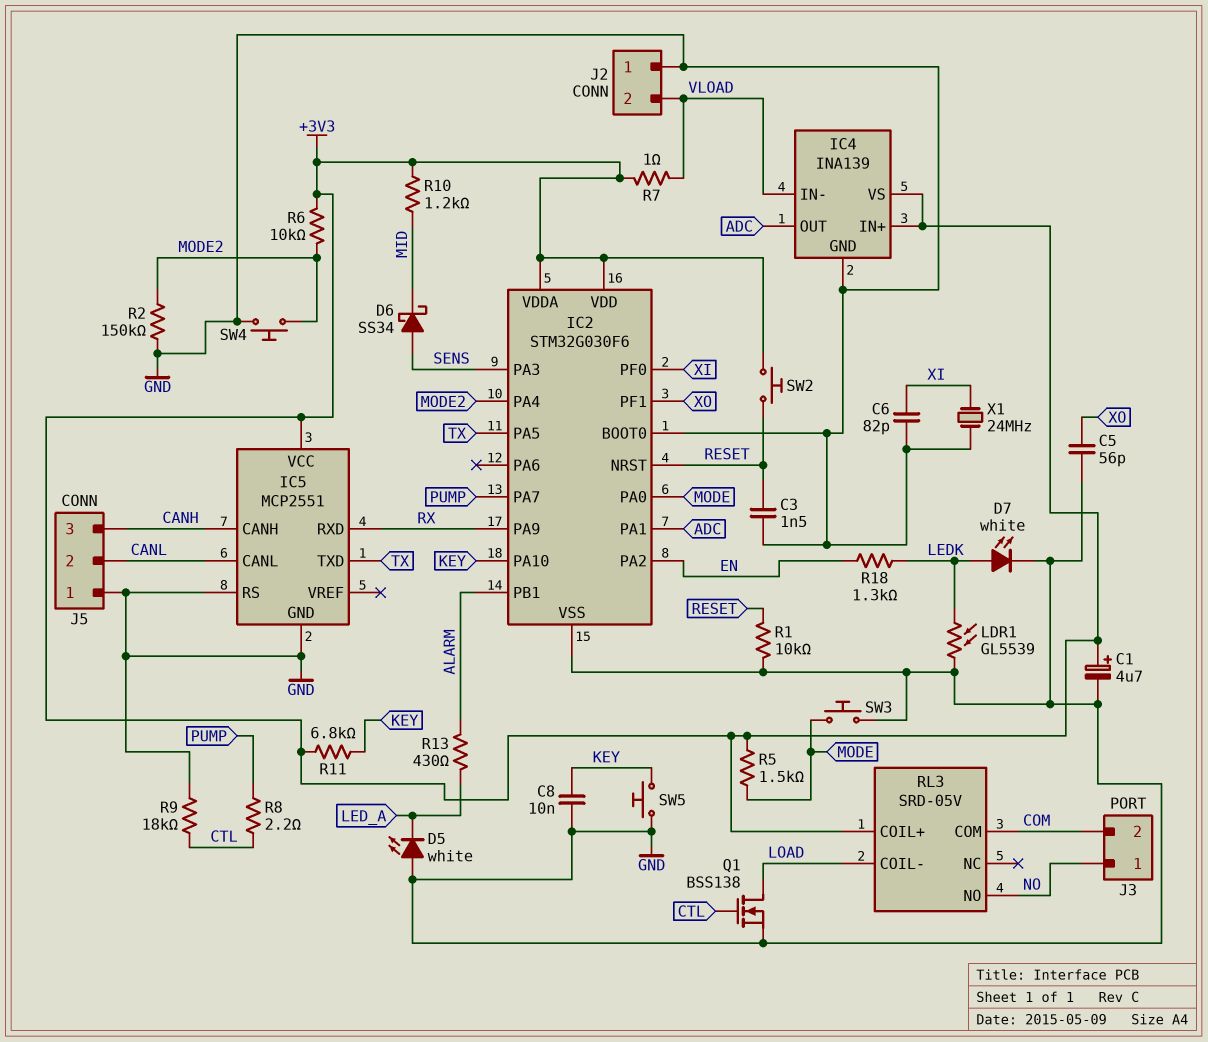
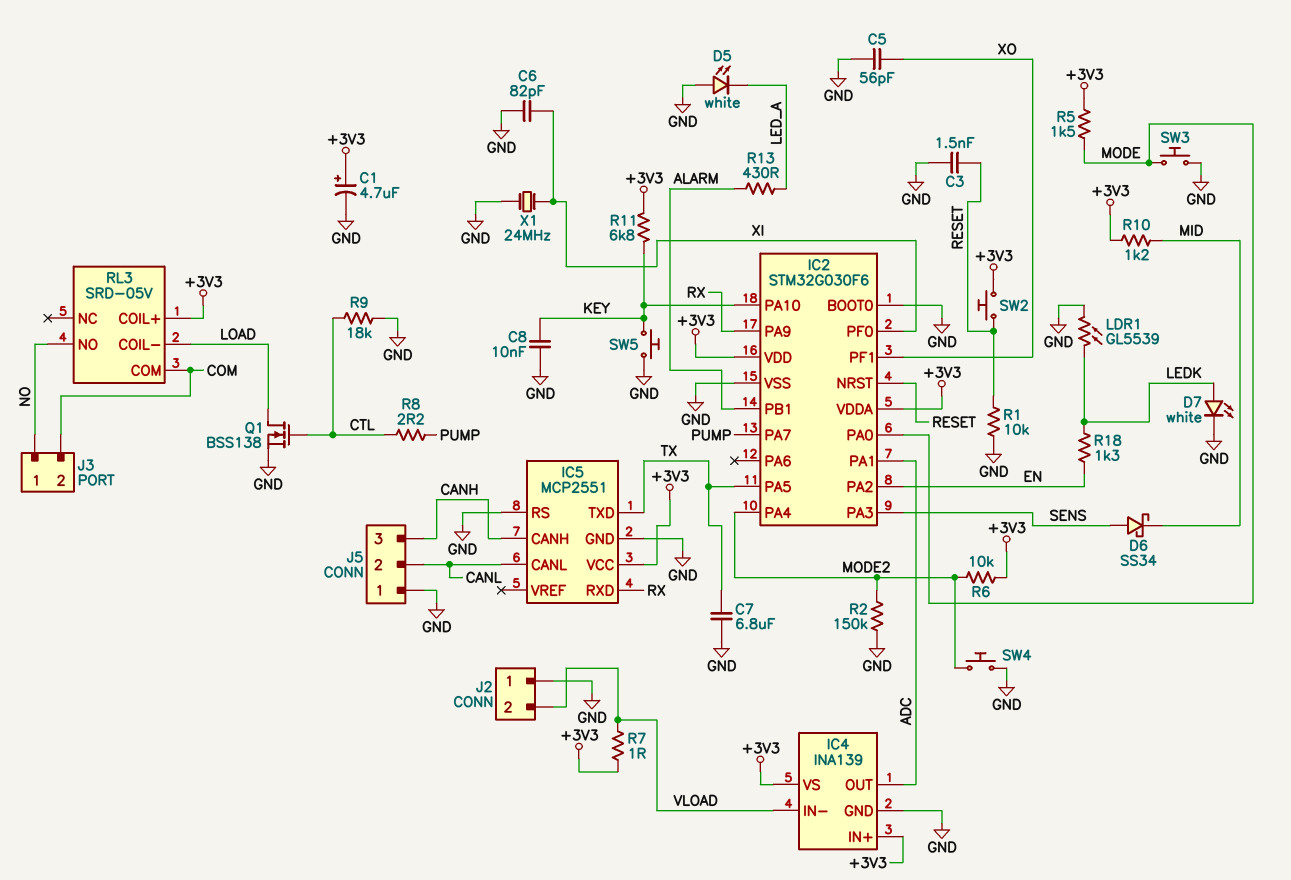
C7: none -> 6.8uF (GND, TX)

